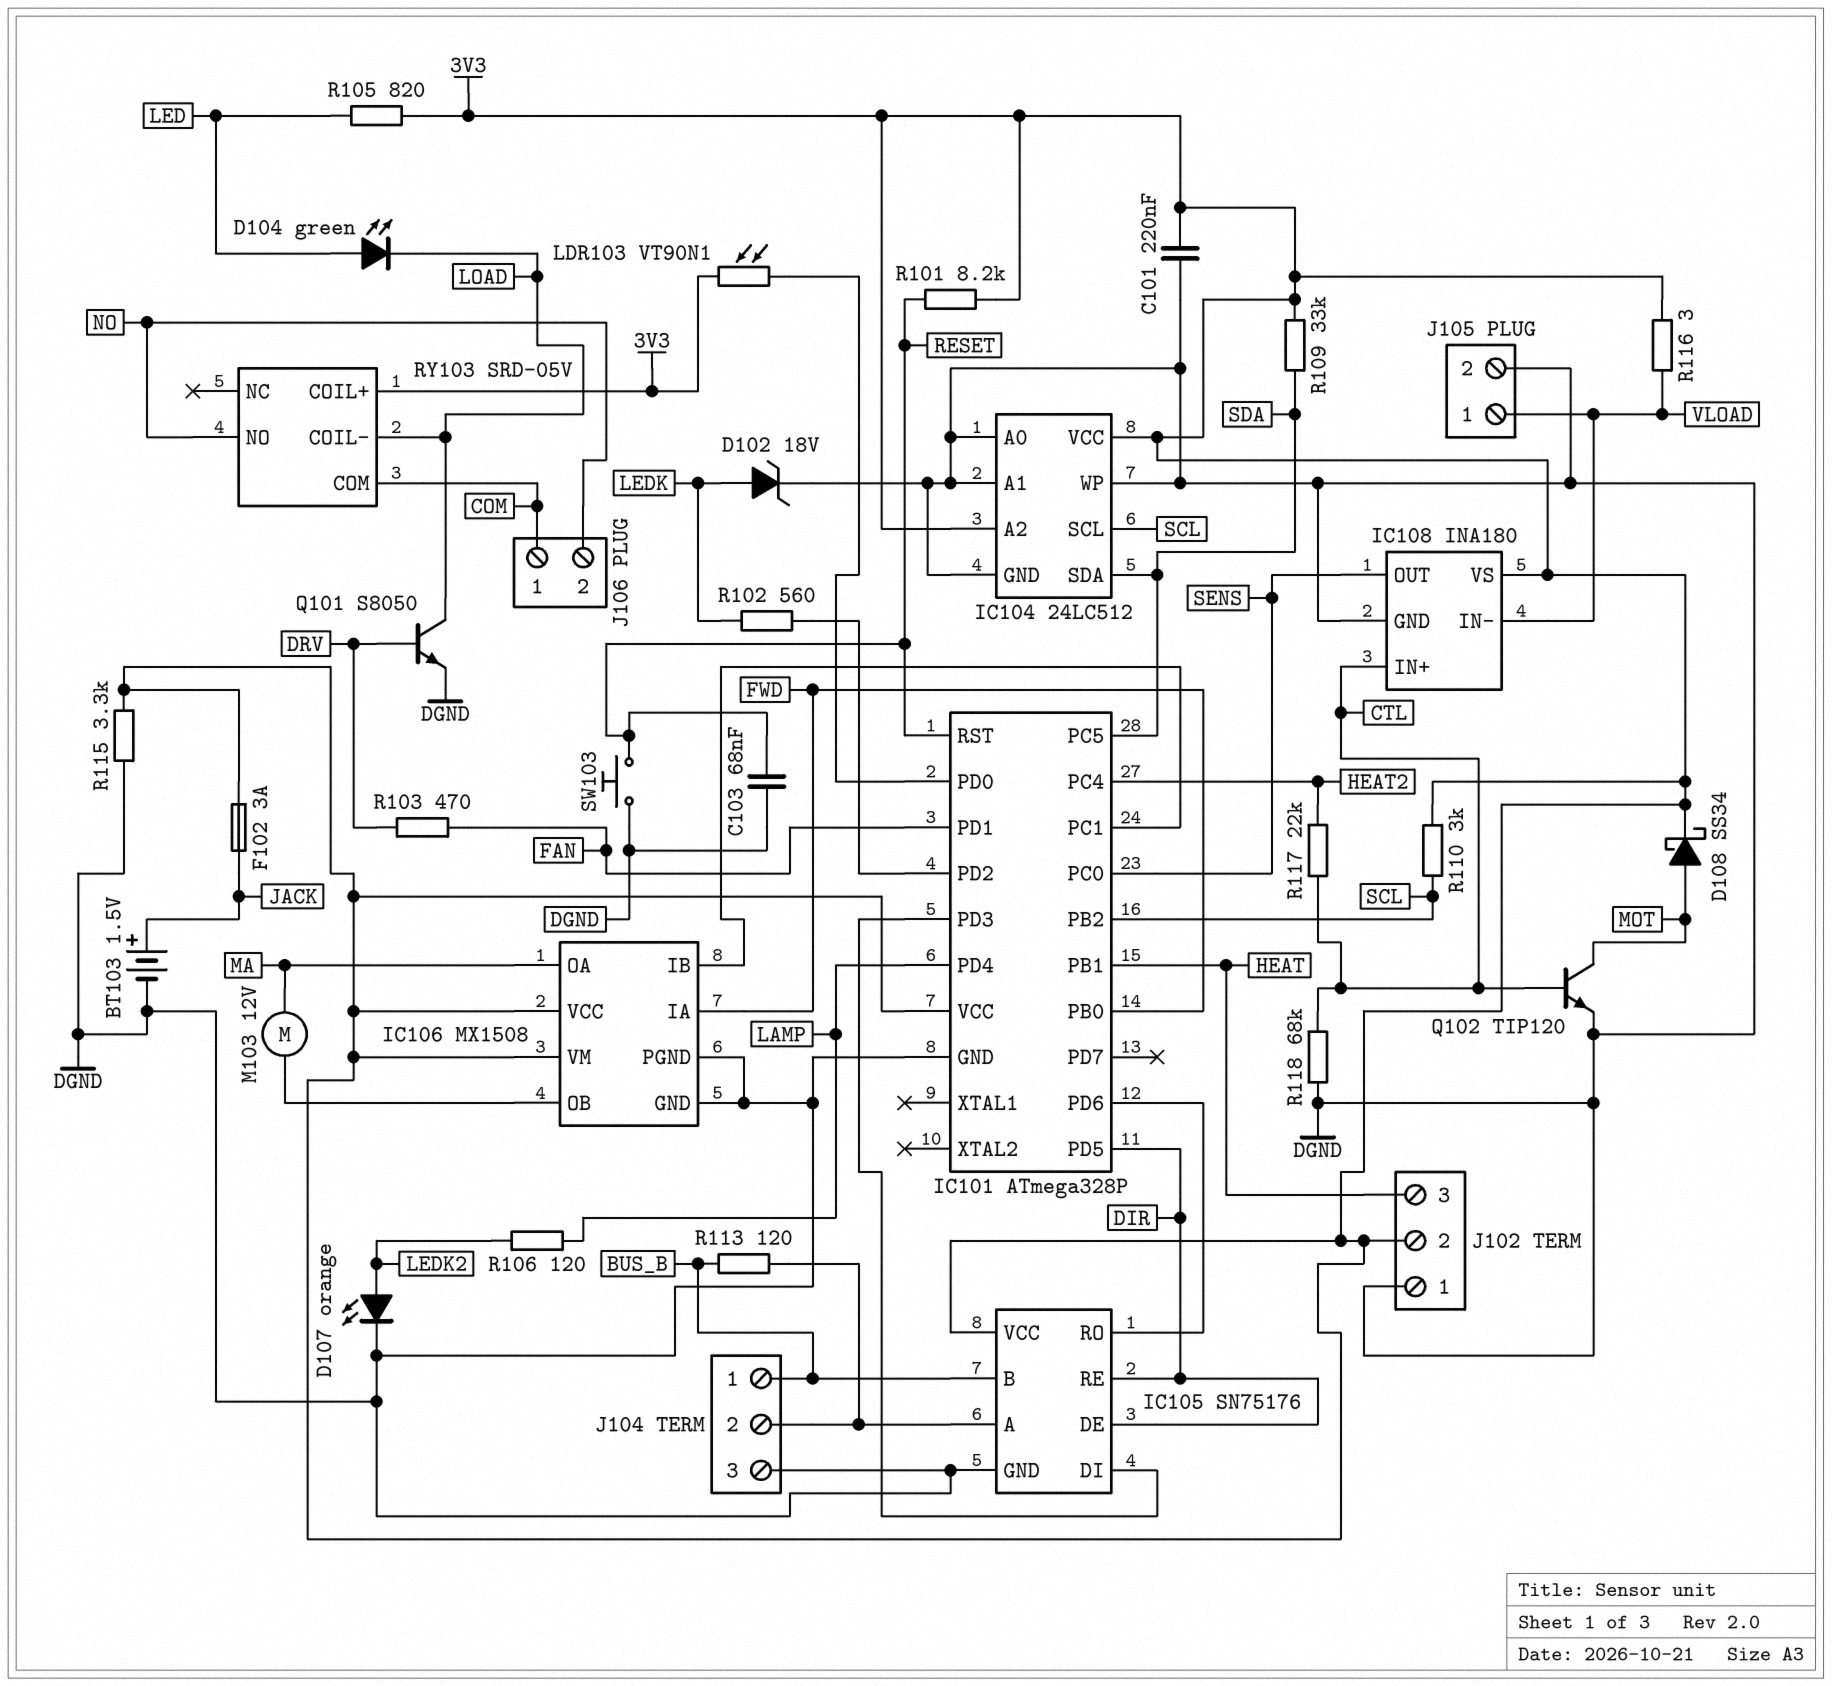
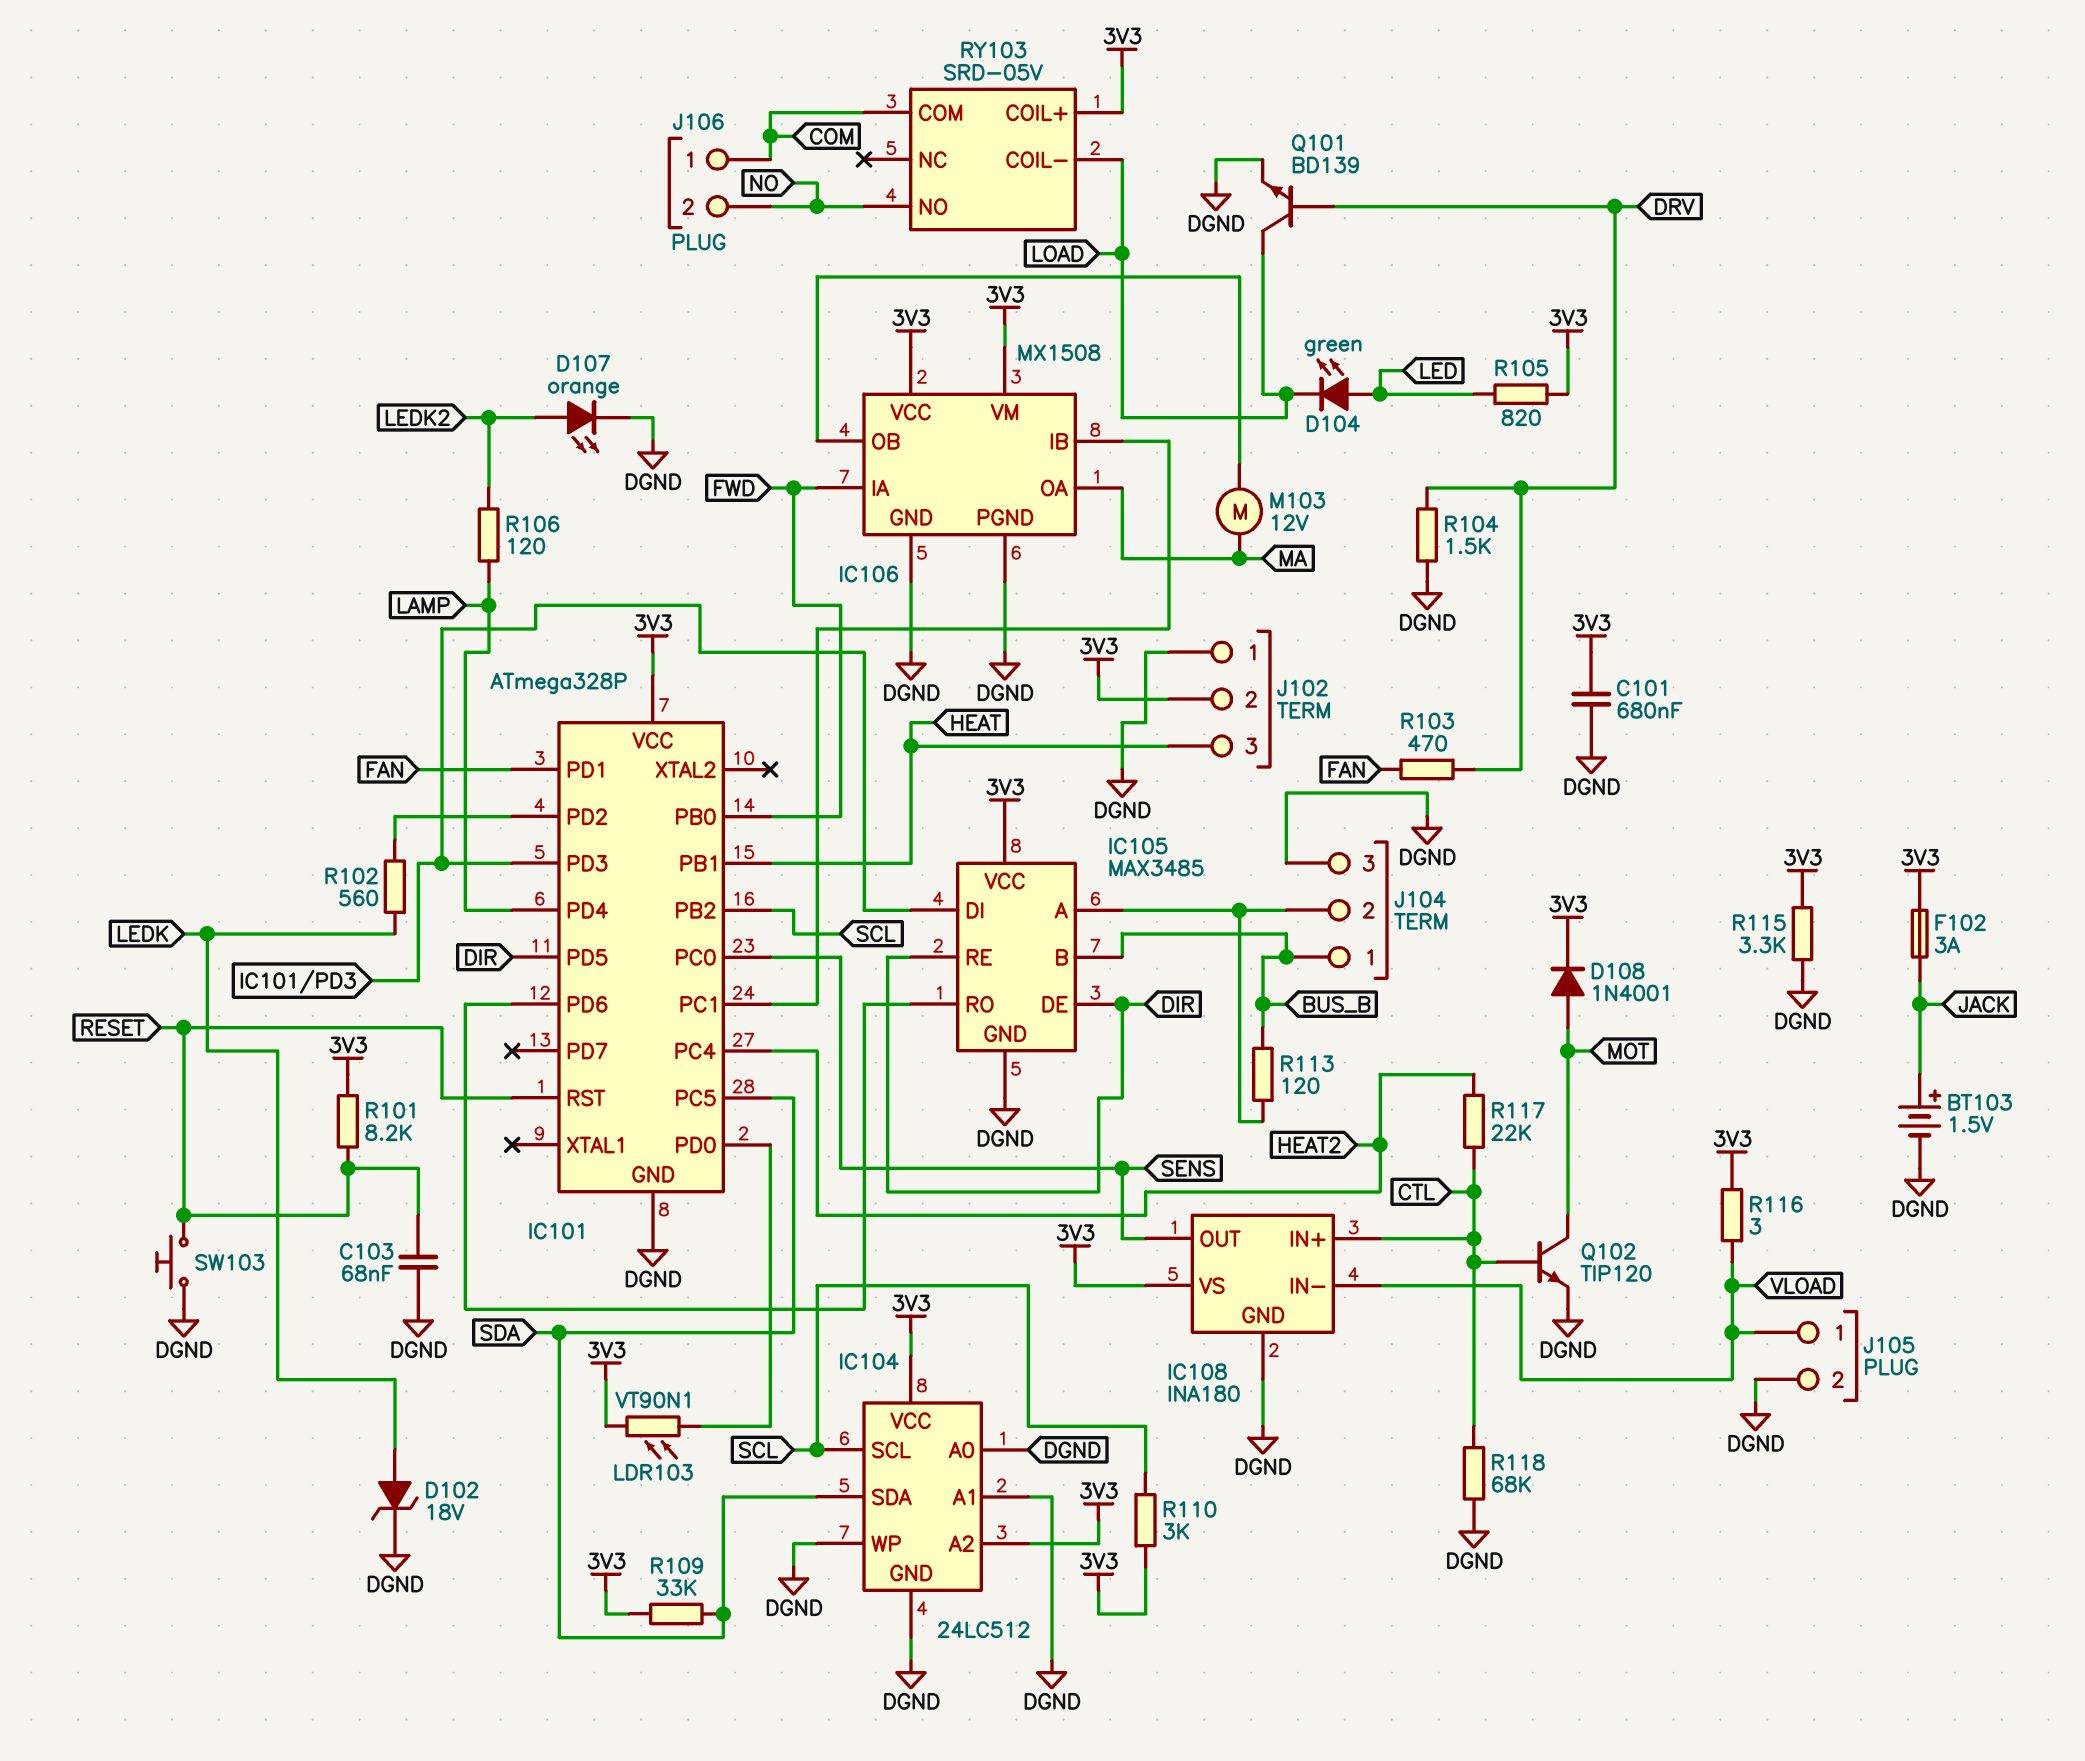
C101: 220nF (3V3, DGND) -> 680nF (3V3, DGND)
D108: schottky SS34 (A MOT, K 3V3) -> diode 1N4001 (A MOT, K 3V3)
IC105: SN75176 -> MAX3485
Q101: NPN S8050 (B DRV, C LOAD, E DGND) -> NPN BD139 (B DRV, C LOAD, E DGND)
R104: none -> 1.5k (DGND, DRV)

